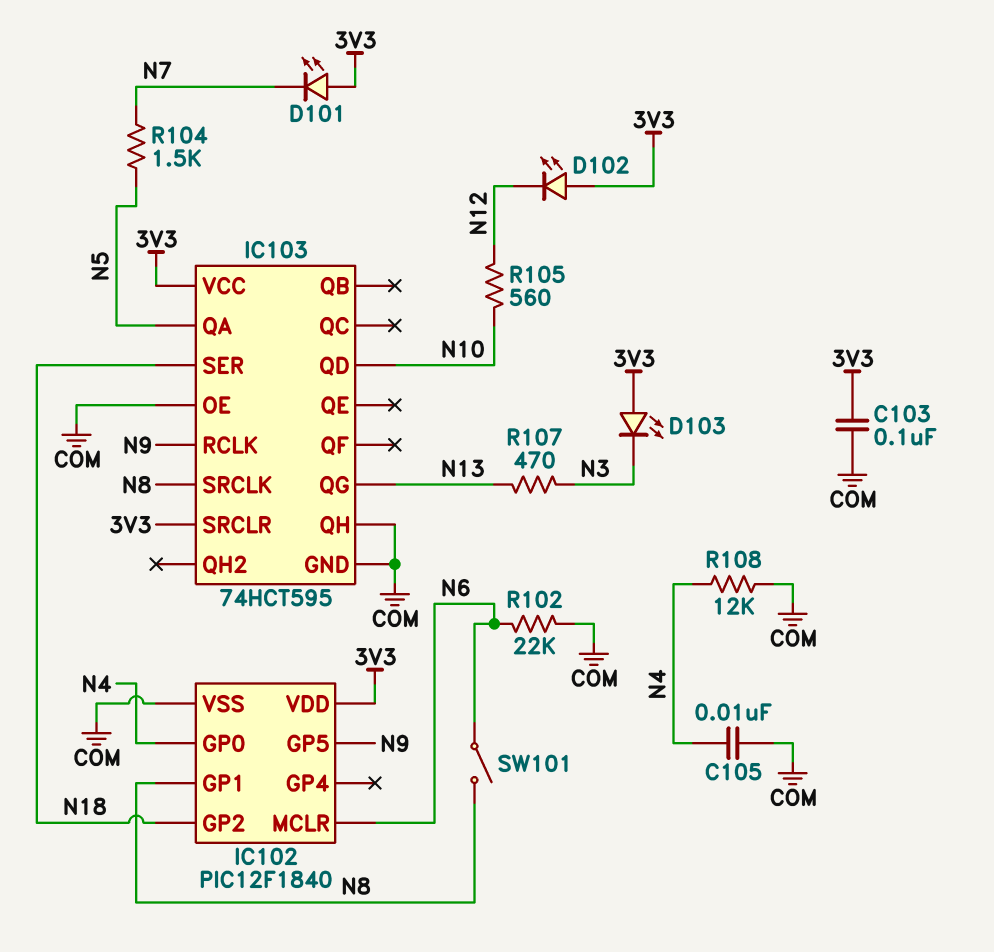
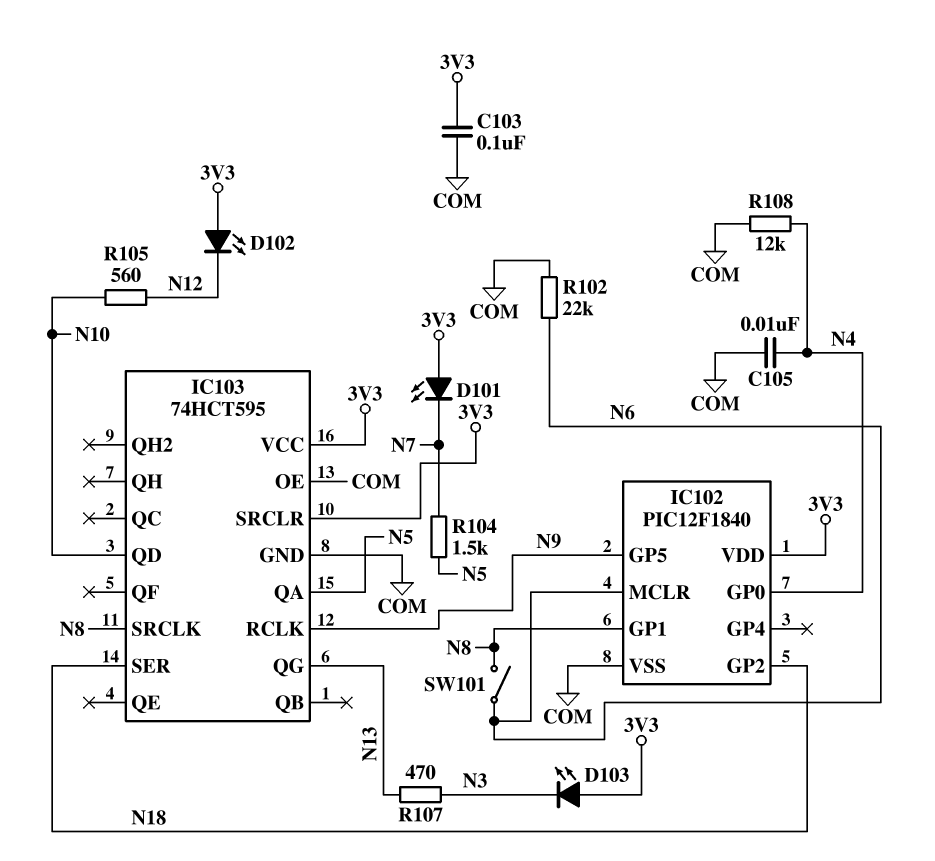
IC103 pin QH: COM -> none

